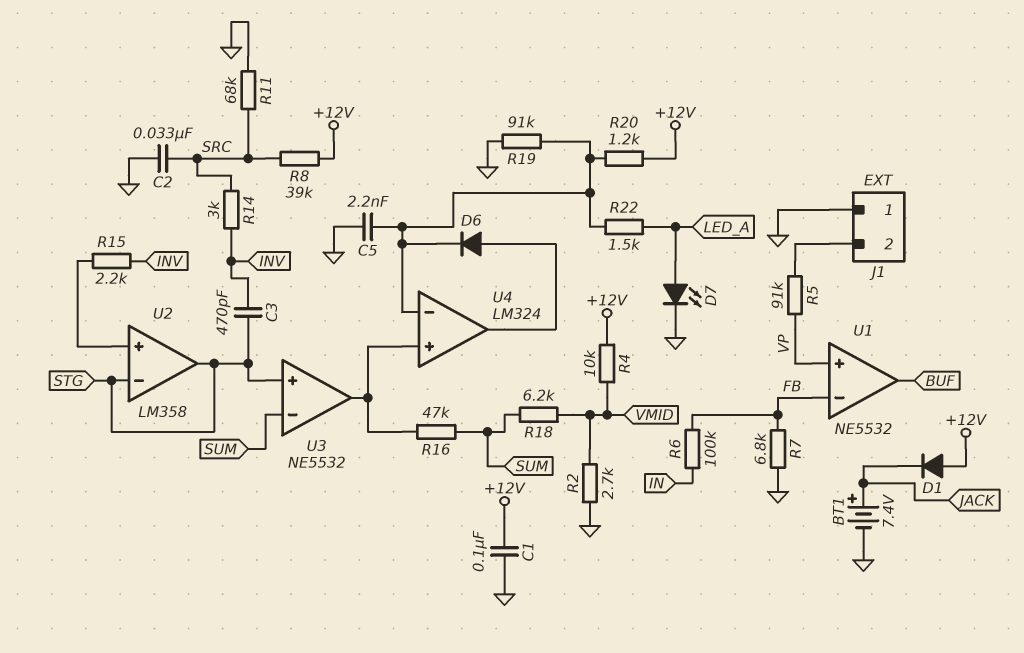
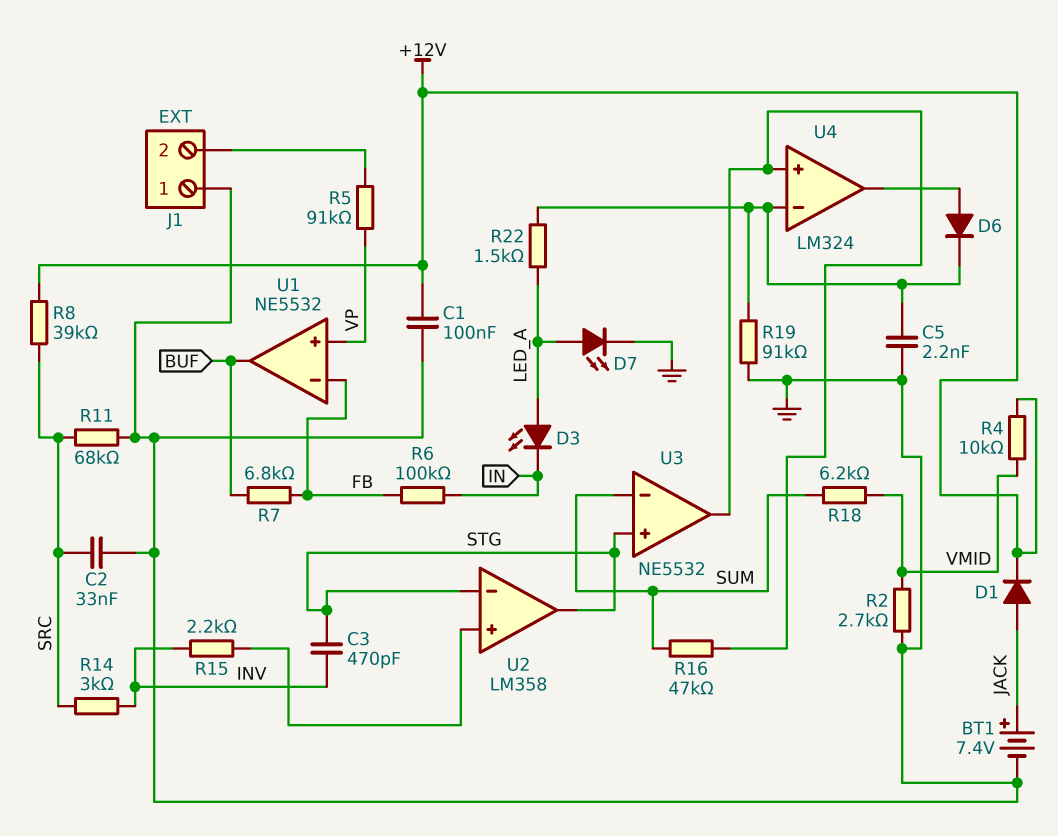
D1: diode (A +12V, K JACK) -> diode (A JACK, K +12V)
D3: none -> LED (A LED_A, K IN)
R7: 6.8k (FB, GND) -> 6.8k (BUF, FB)
R20: 1.2k (+12V, U4/in-) -> none

